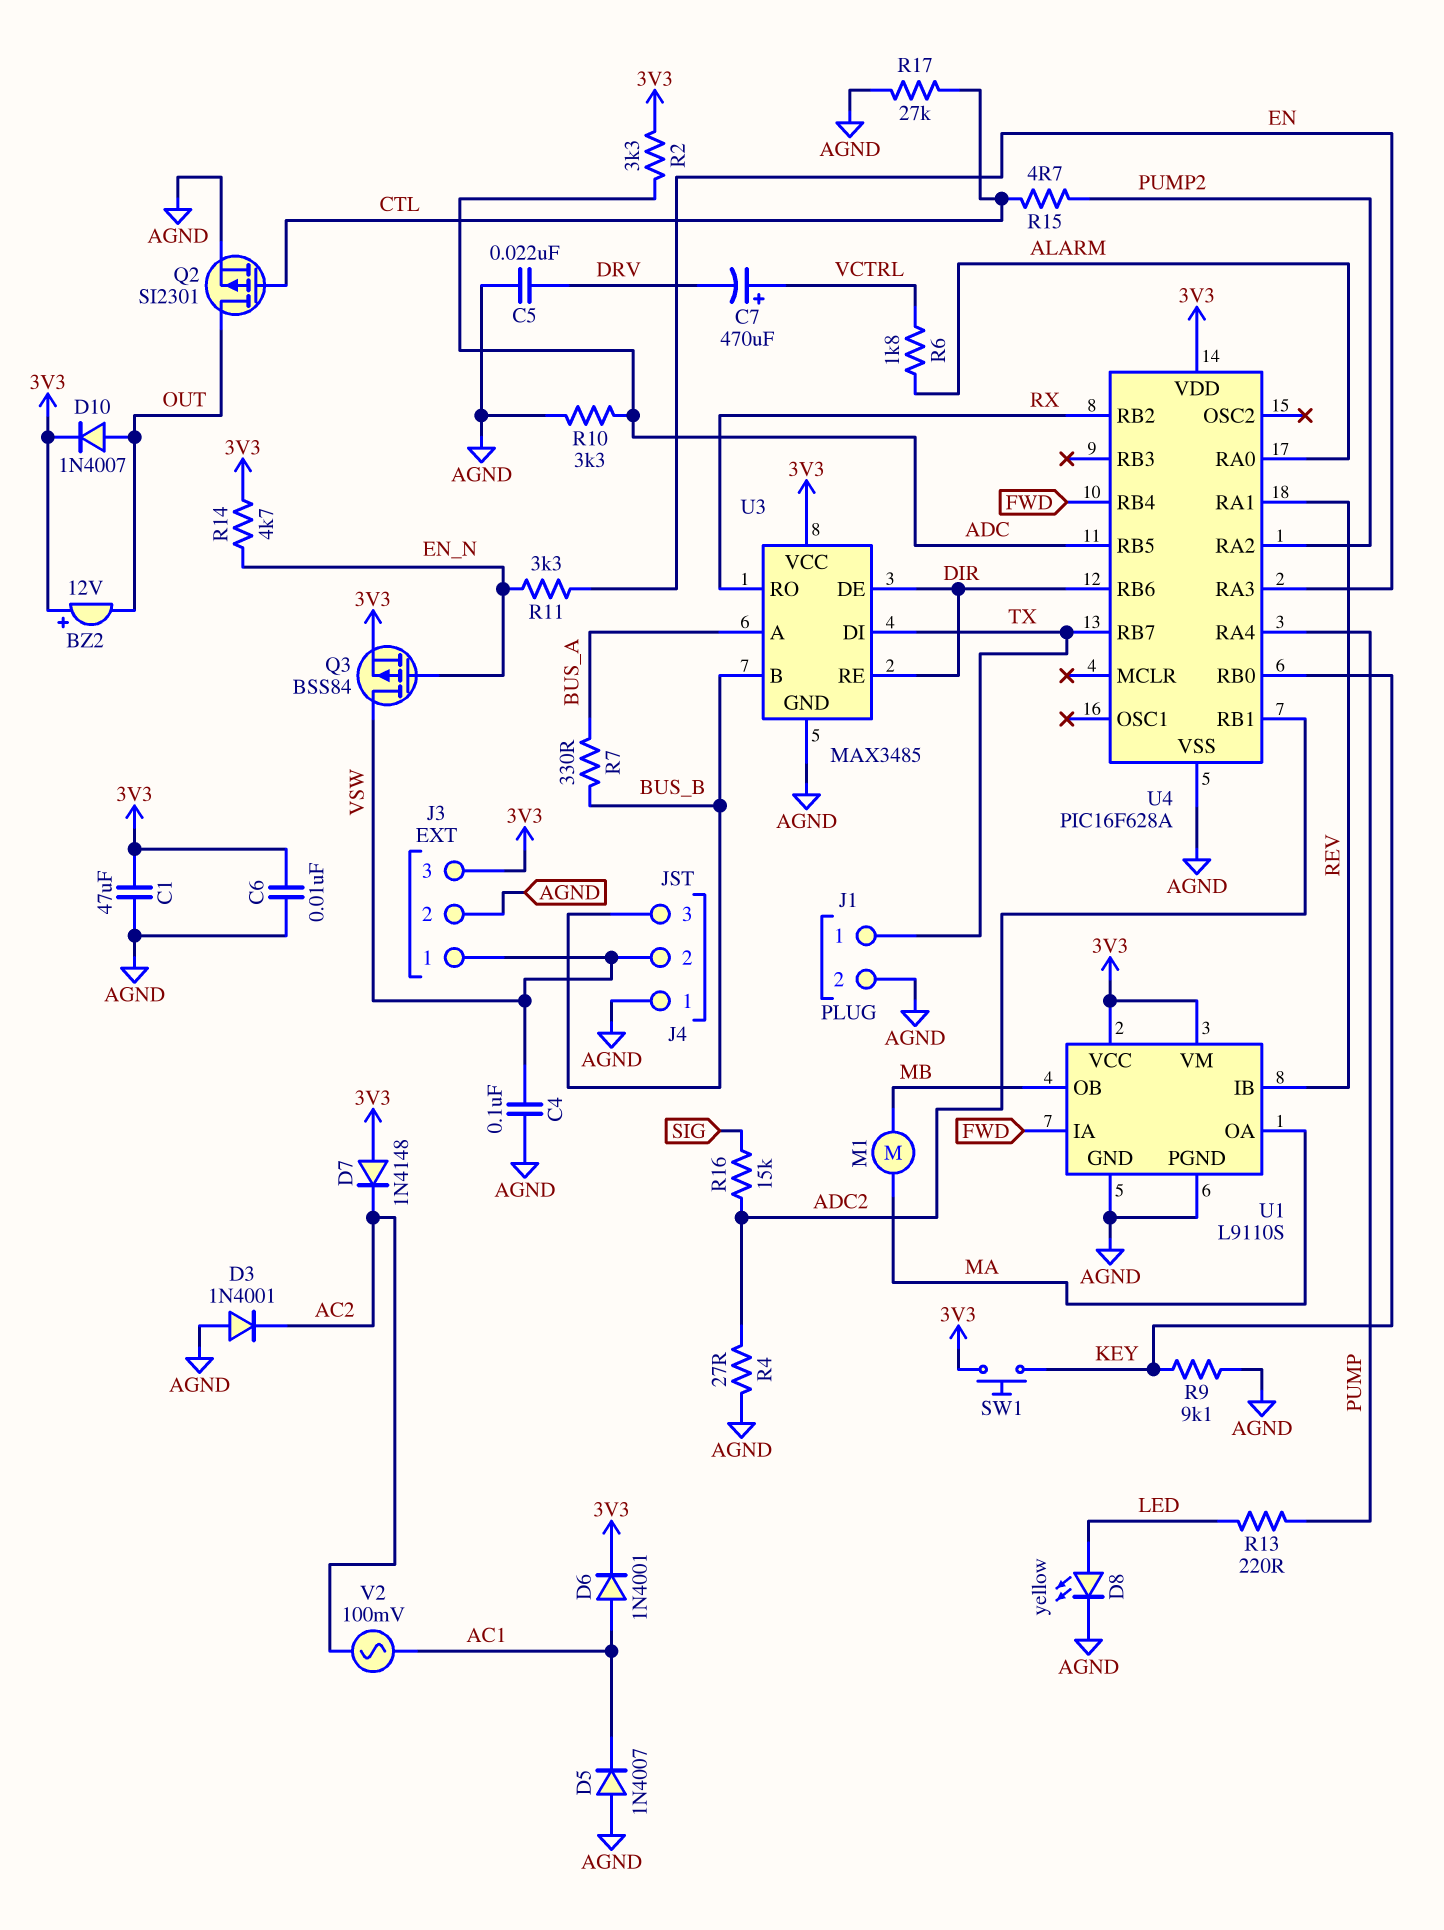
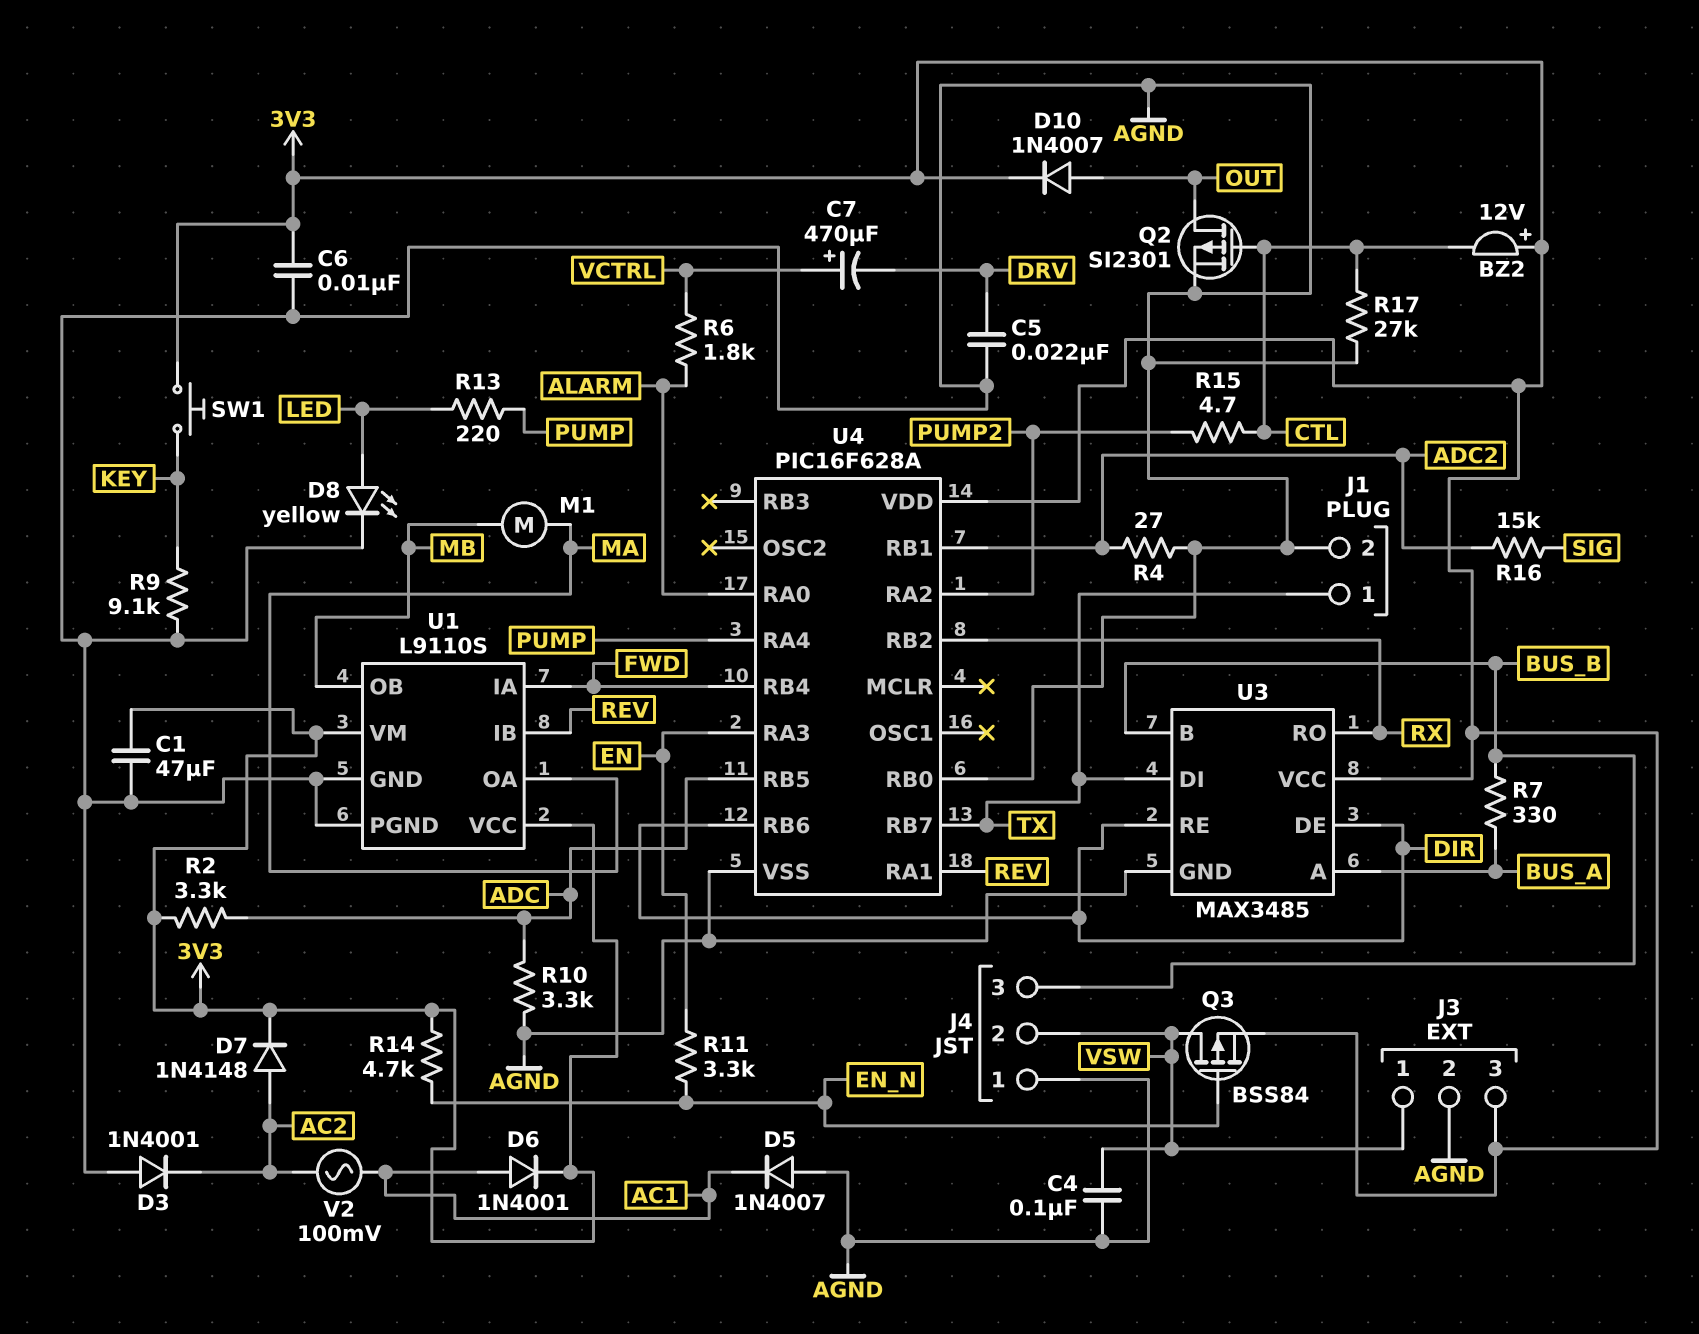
BZ2: buzzer 12V (plus 3V3, minus OUT) -> buzzer 12V (plus 3V3, minus CTL)
D7: diode 1N4148 (A 3V3, K AC2) -> diode 1N4148 (A AC2, K 3V3)
U4 pin RB0: KEY -> AGND

